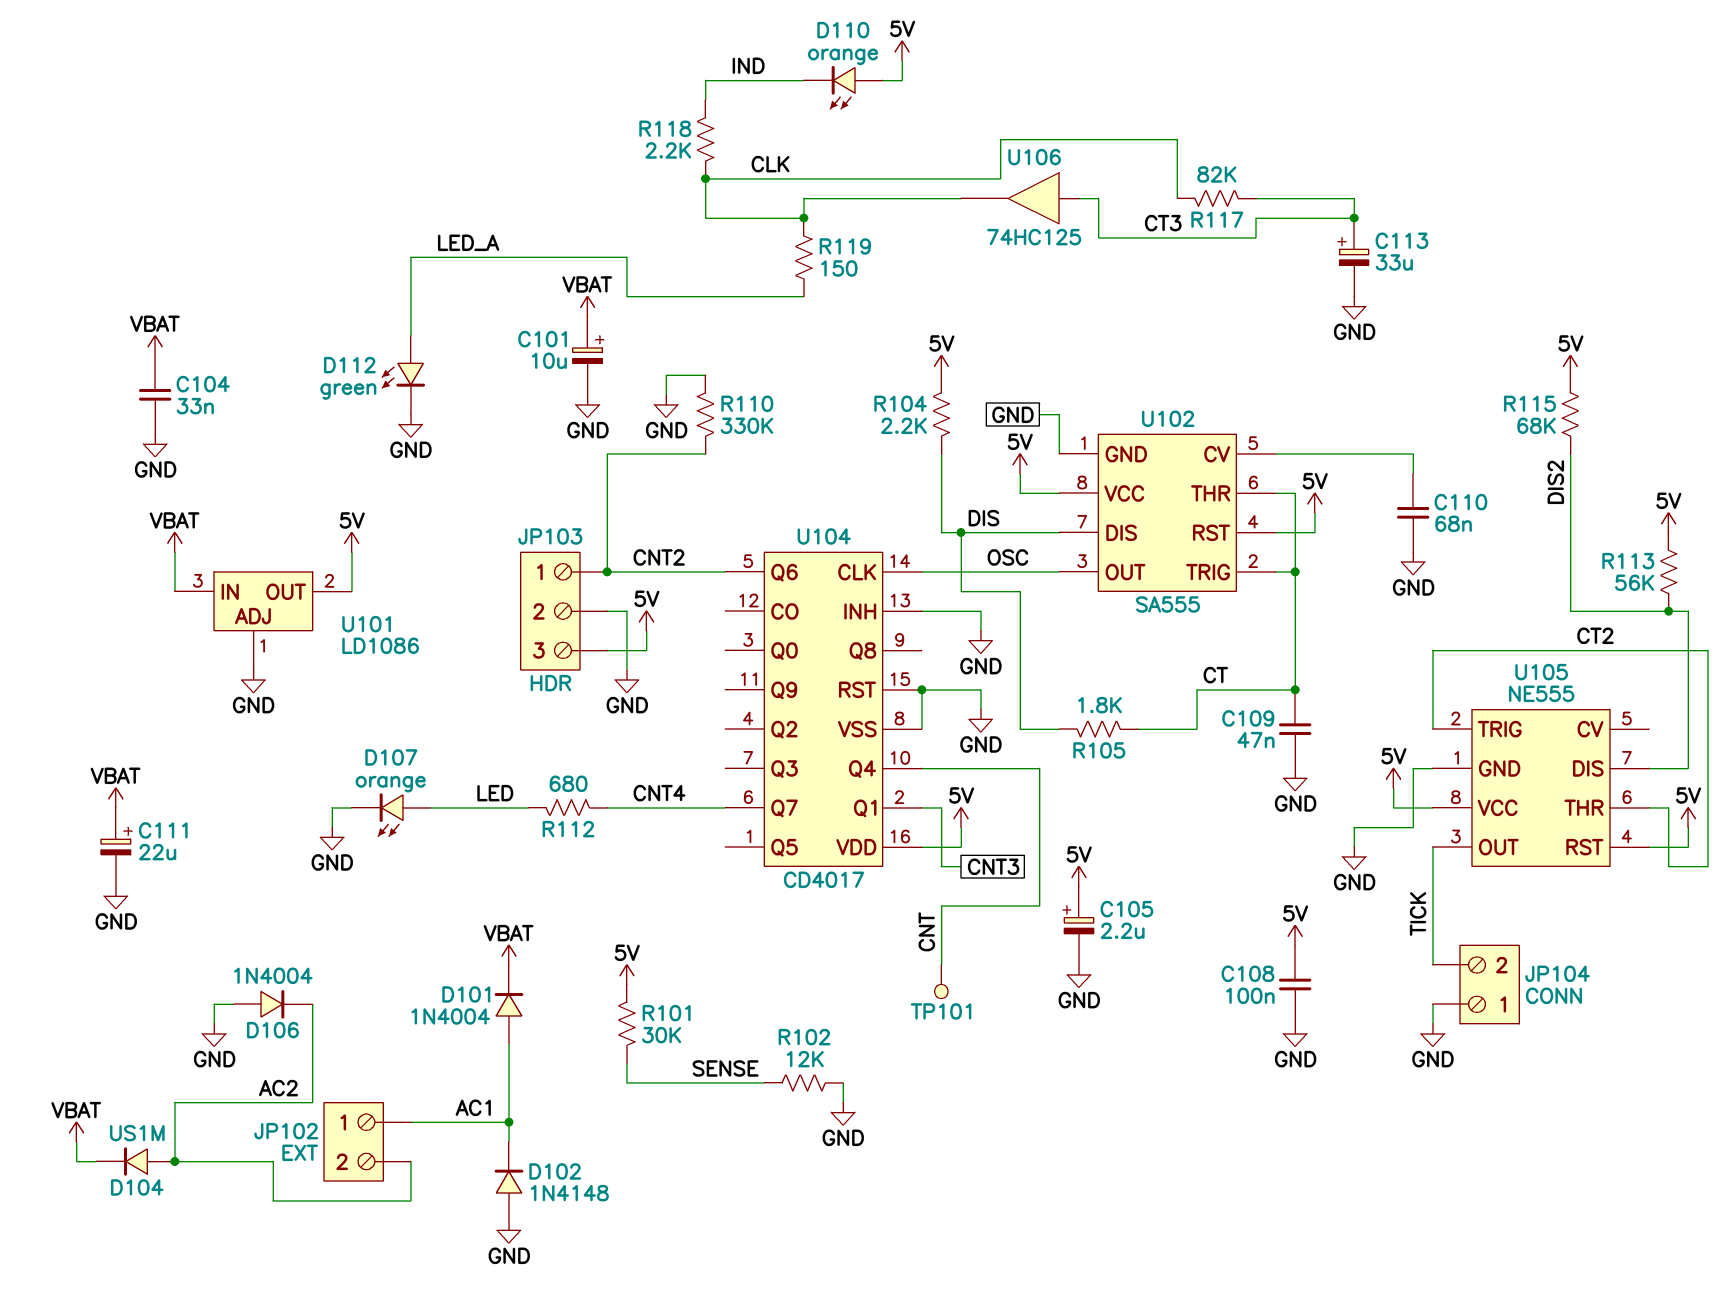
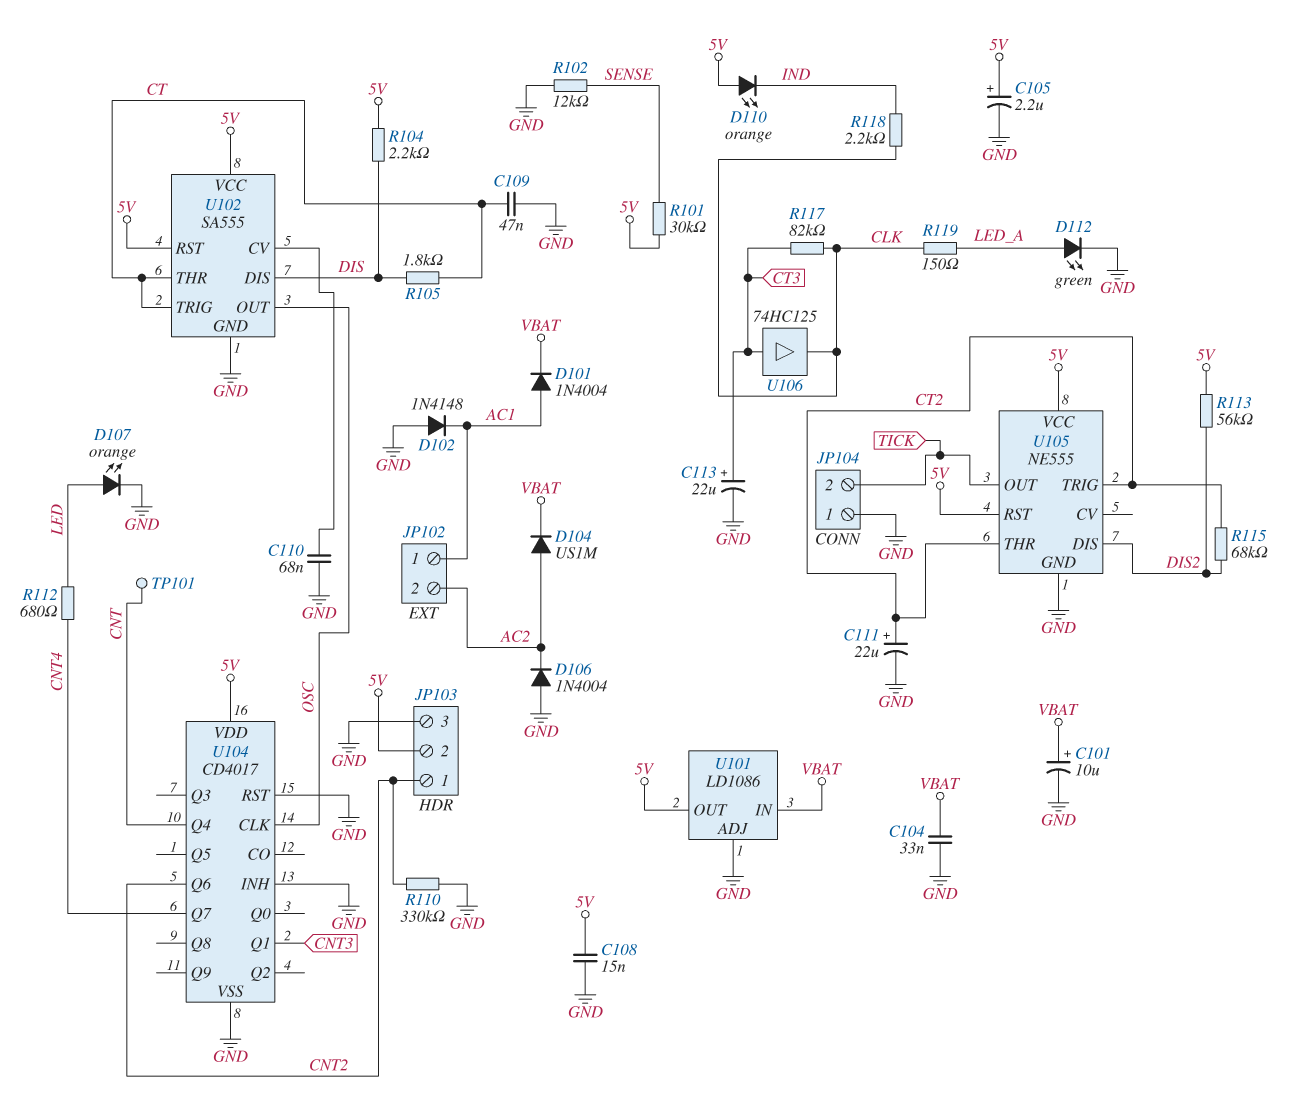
C108: 100nF (5V, GND) -> 15nF (5V, GND)
C111: 22uF (plus VBAT, minus GND) -> 22uF (plus CT2, minus GND)
C113: 33uF (plus CT3, minus GND) -> 22uF (plus CT3, minus GND)
JP103 pin 2: GND -> 5V
JP103 pin 3: 5V -> GND
R115: 68k (5V, DIS2) -> 68k (CT2, DIS2)

